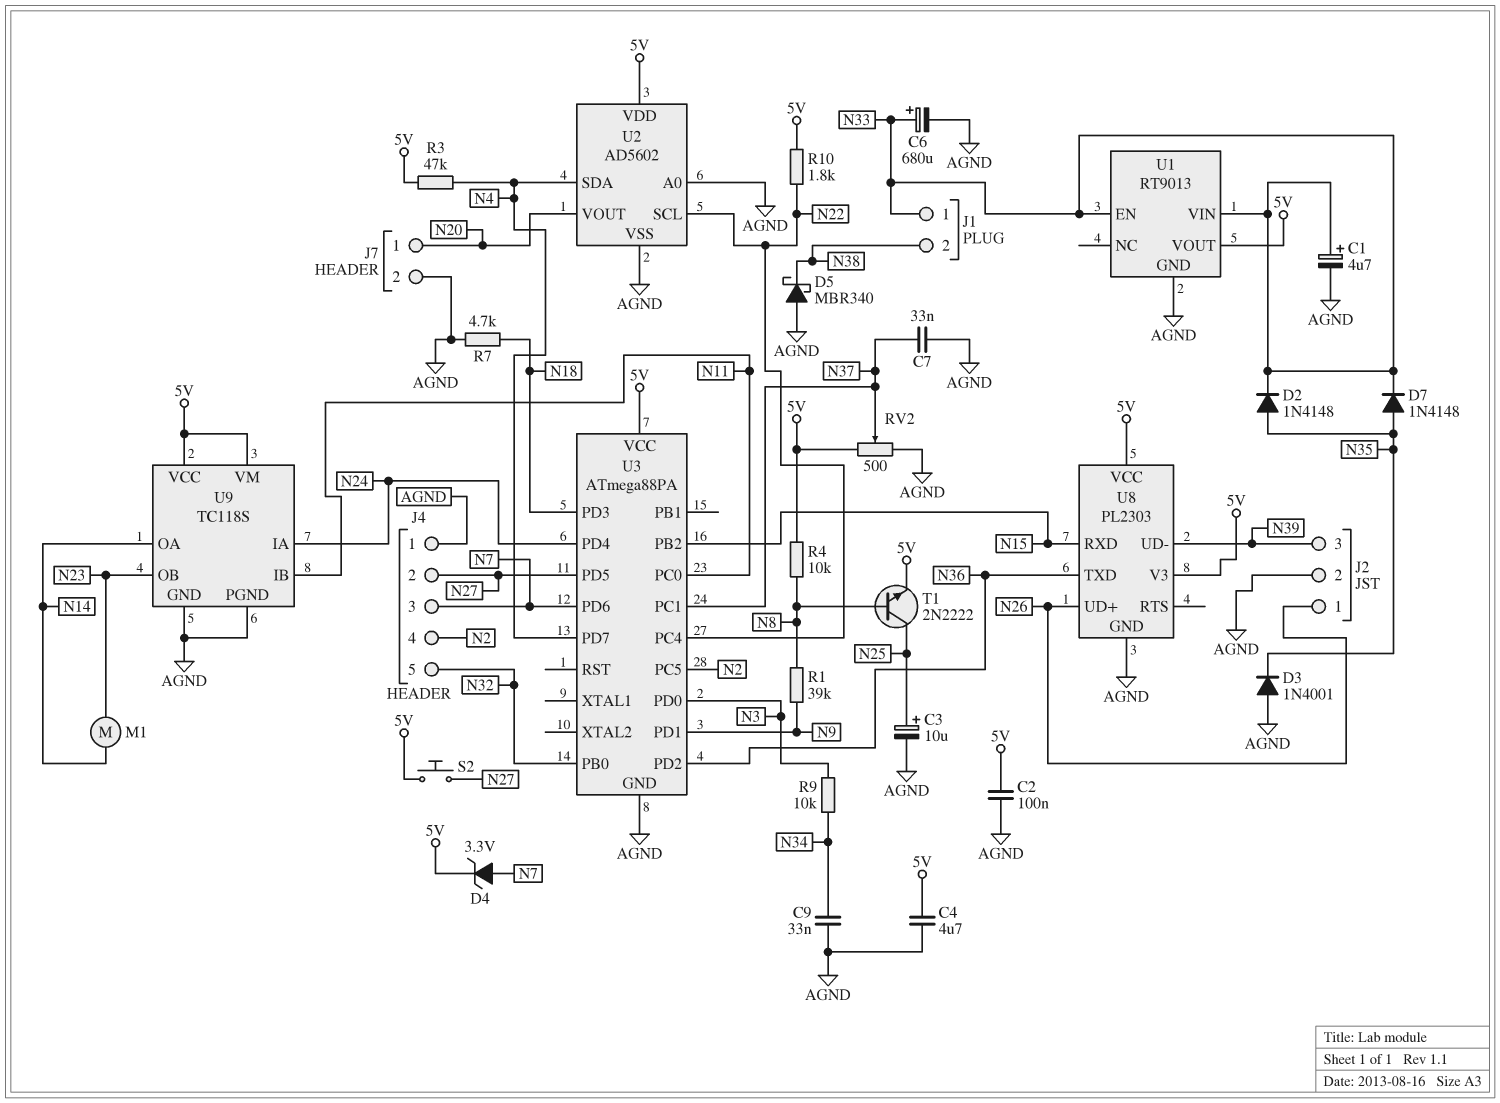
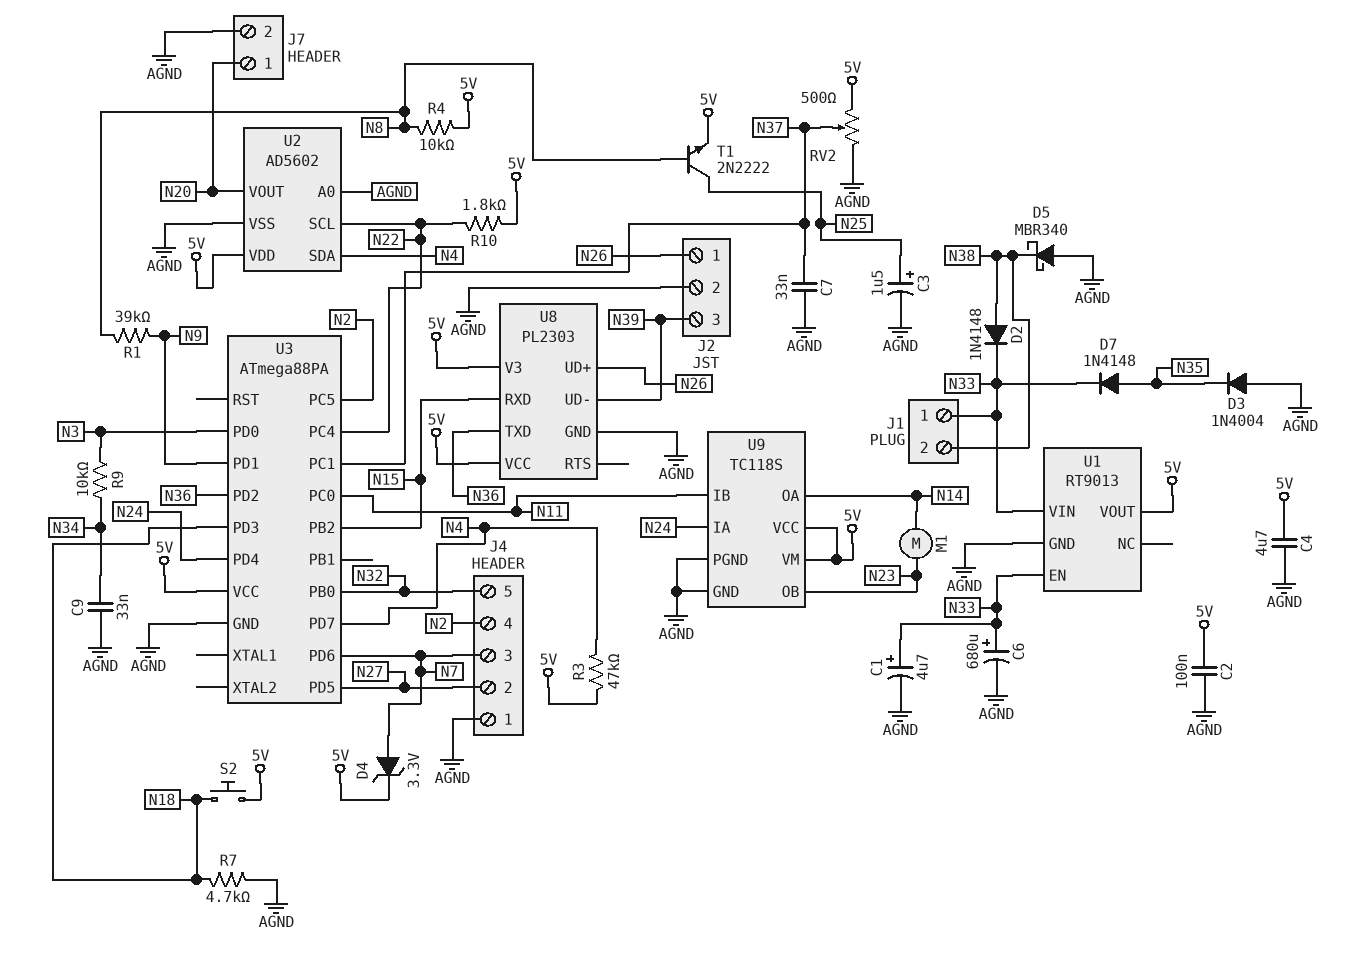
C3: 10uF (plus N25, minus AGND) -> 1.5uF (plus N25, minus AGND)
D2: diode 1N4148 (A N35, K N33) -> diode 1N4148 (A N38, K N33)
D3: diode 1N4001 (A AGND, K N35) -> diode 1N4004 (A AGND, K N35)
S2: button (5V, N27) -> button (5V, N18)

